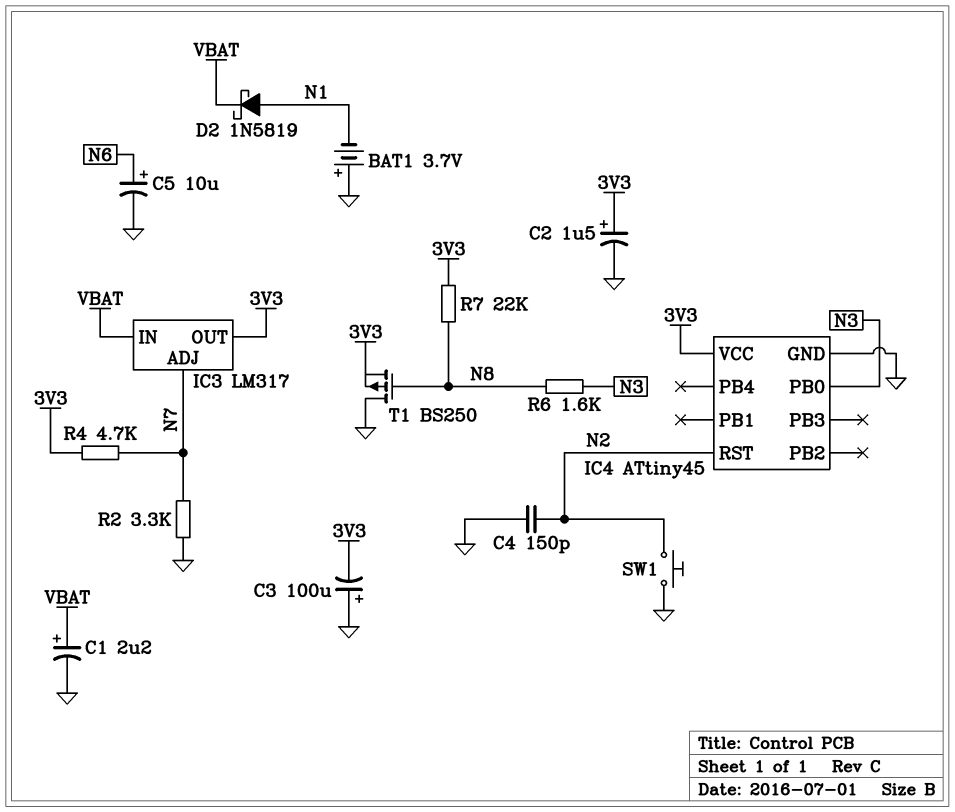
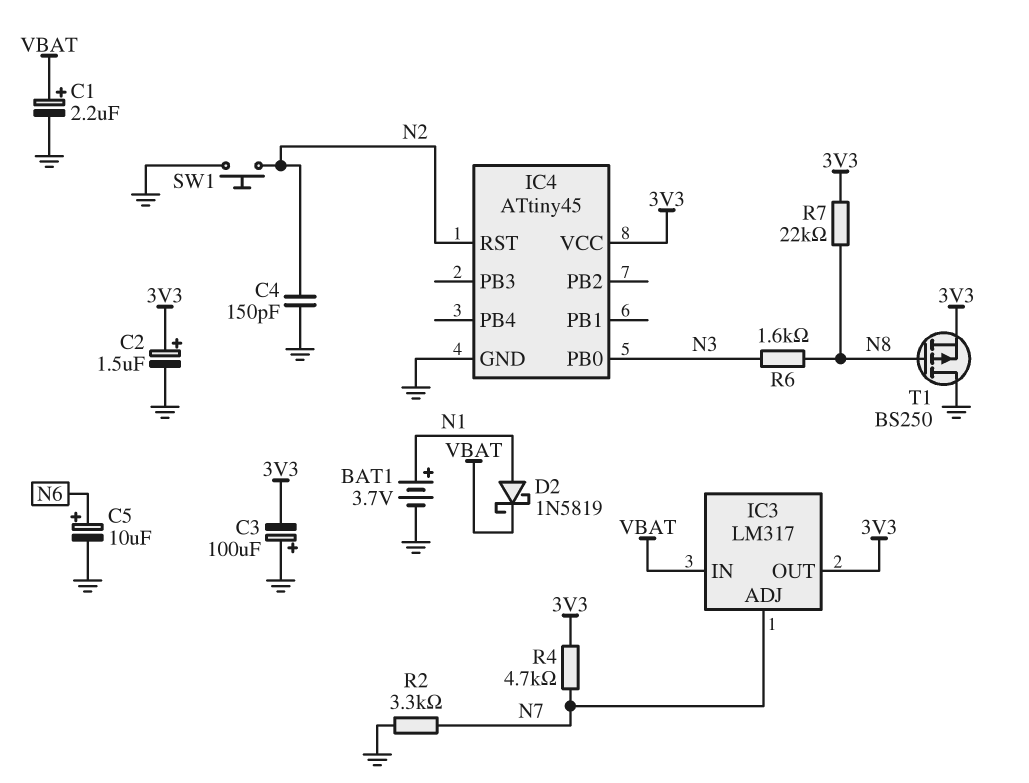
BAT1: 3.7V (plus GND, minus N1) -> 3.7V (plus N1, minus GND)

